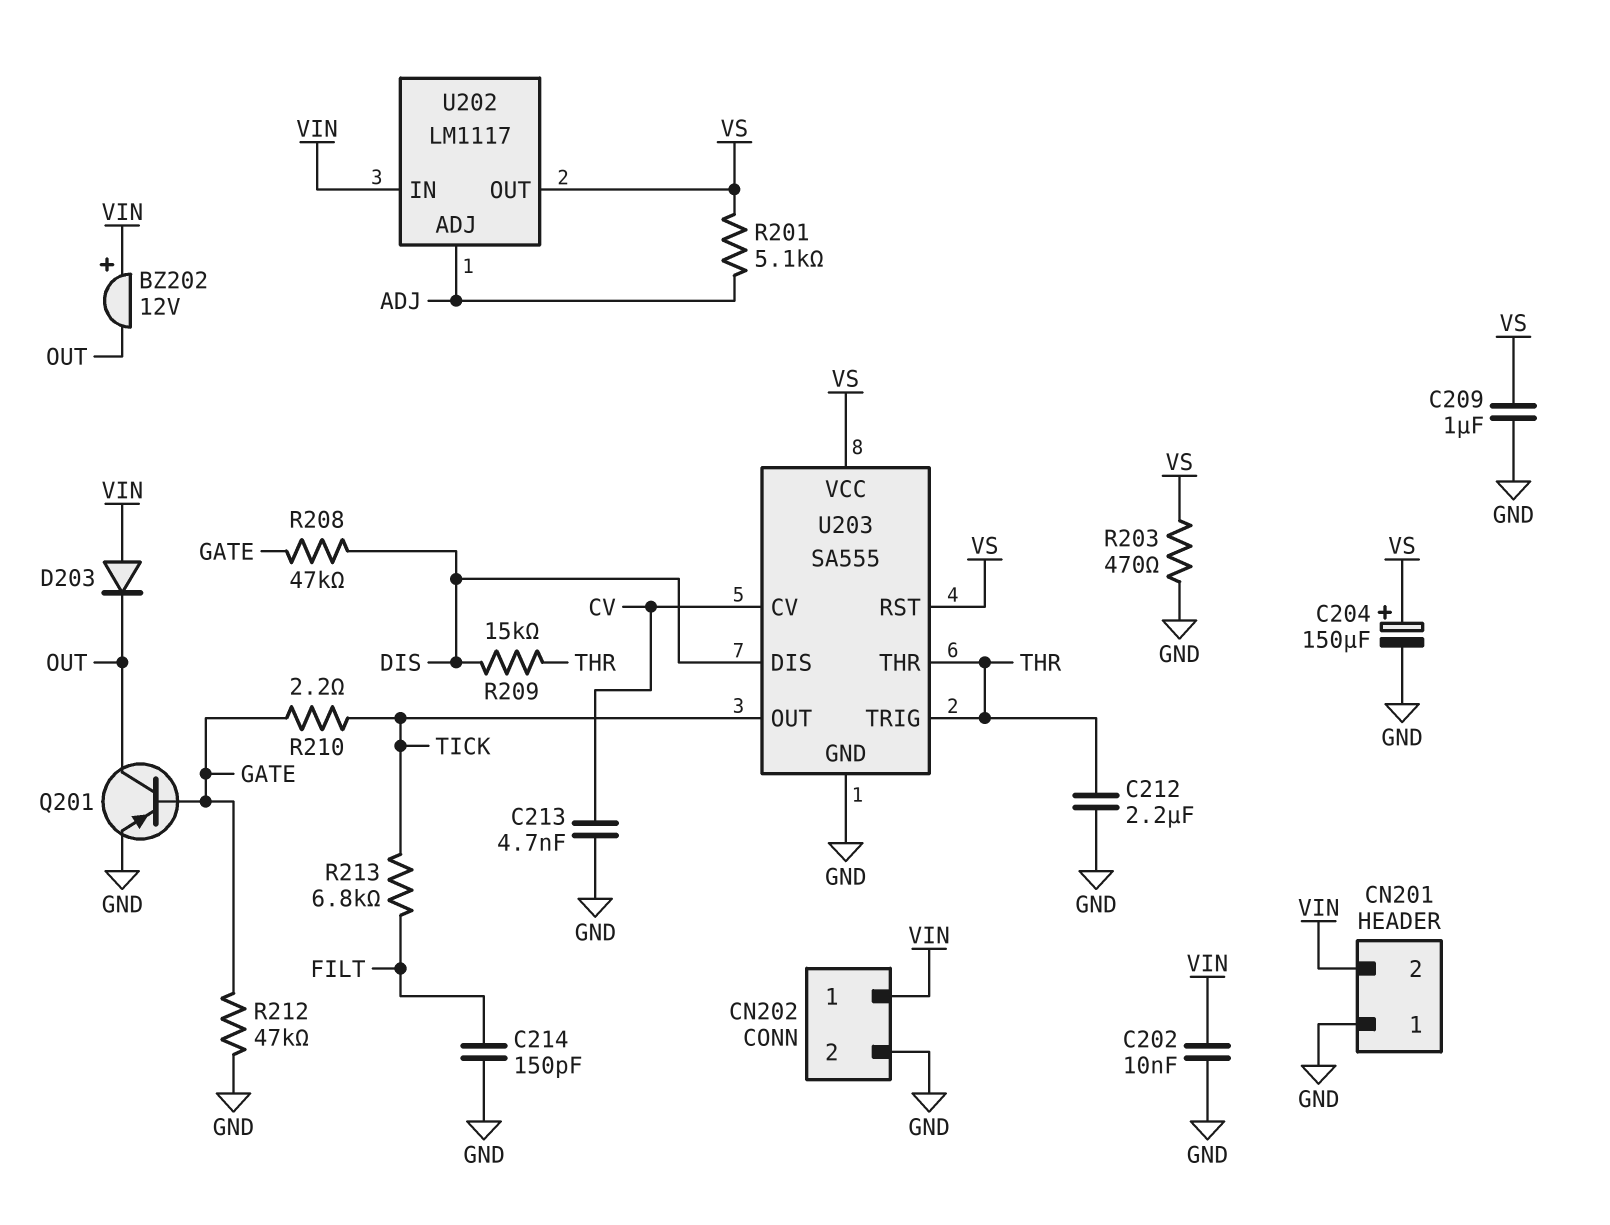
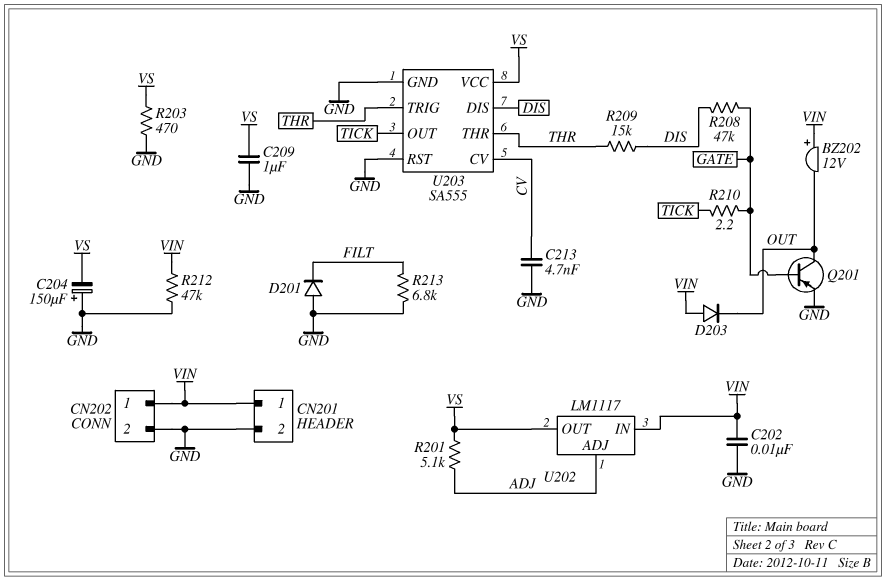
C204: 150uF (plus VS, minus GND) -> 150uF (plus GND, minus VS)
C212: 2.2uF (GND, THR) -> none
C214: 150pF (FILT, GND) -> none
CN201 pin 1: GND -> VIN
CN201 pin 2: VIN -> GND
D201: none -> diode (A GND, K FILT)
R212: 47k (GATE, GND) -> 47k (GND, VIN)
R213: 6.8k (FILT, TICK) -> 6.8k (FILT, GND)
U203 pin RST: VS -> GND

